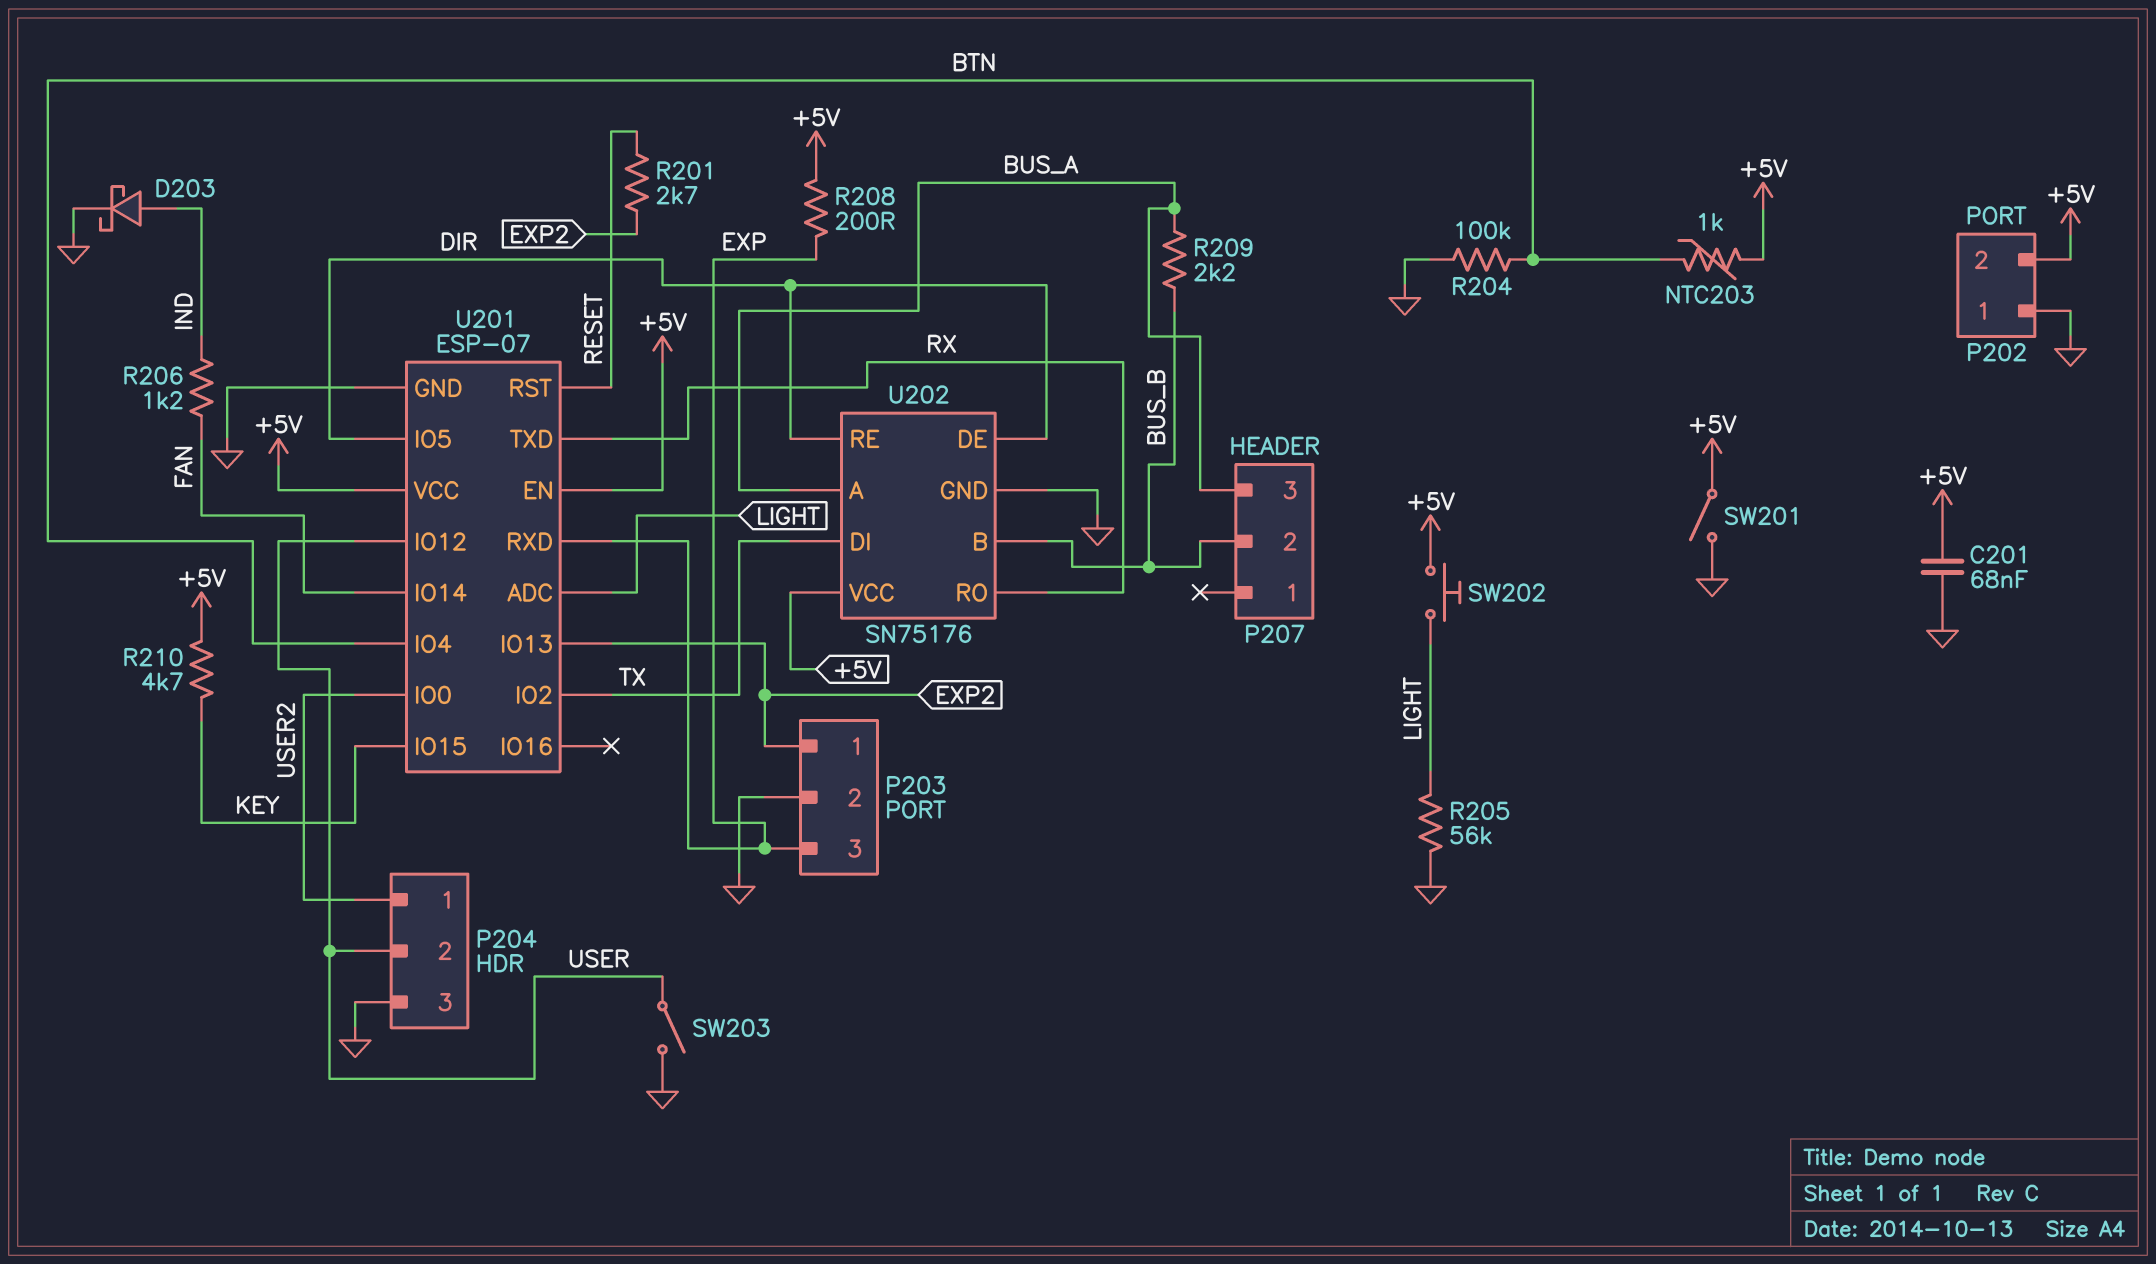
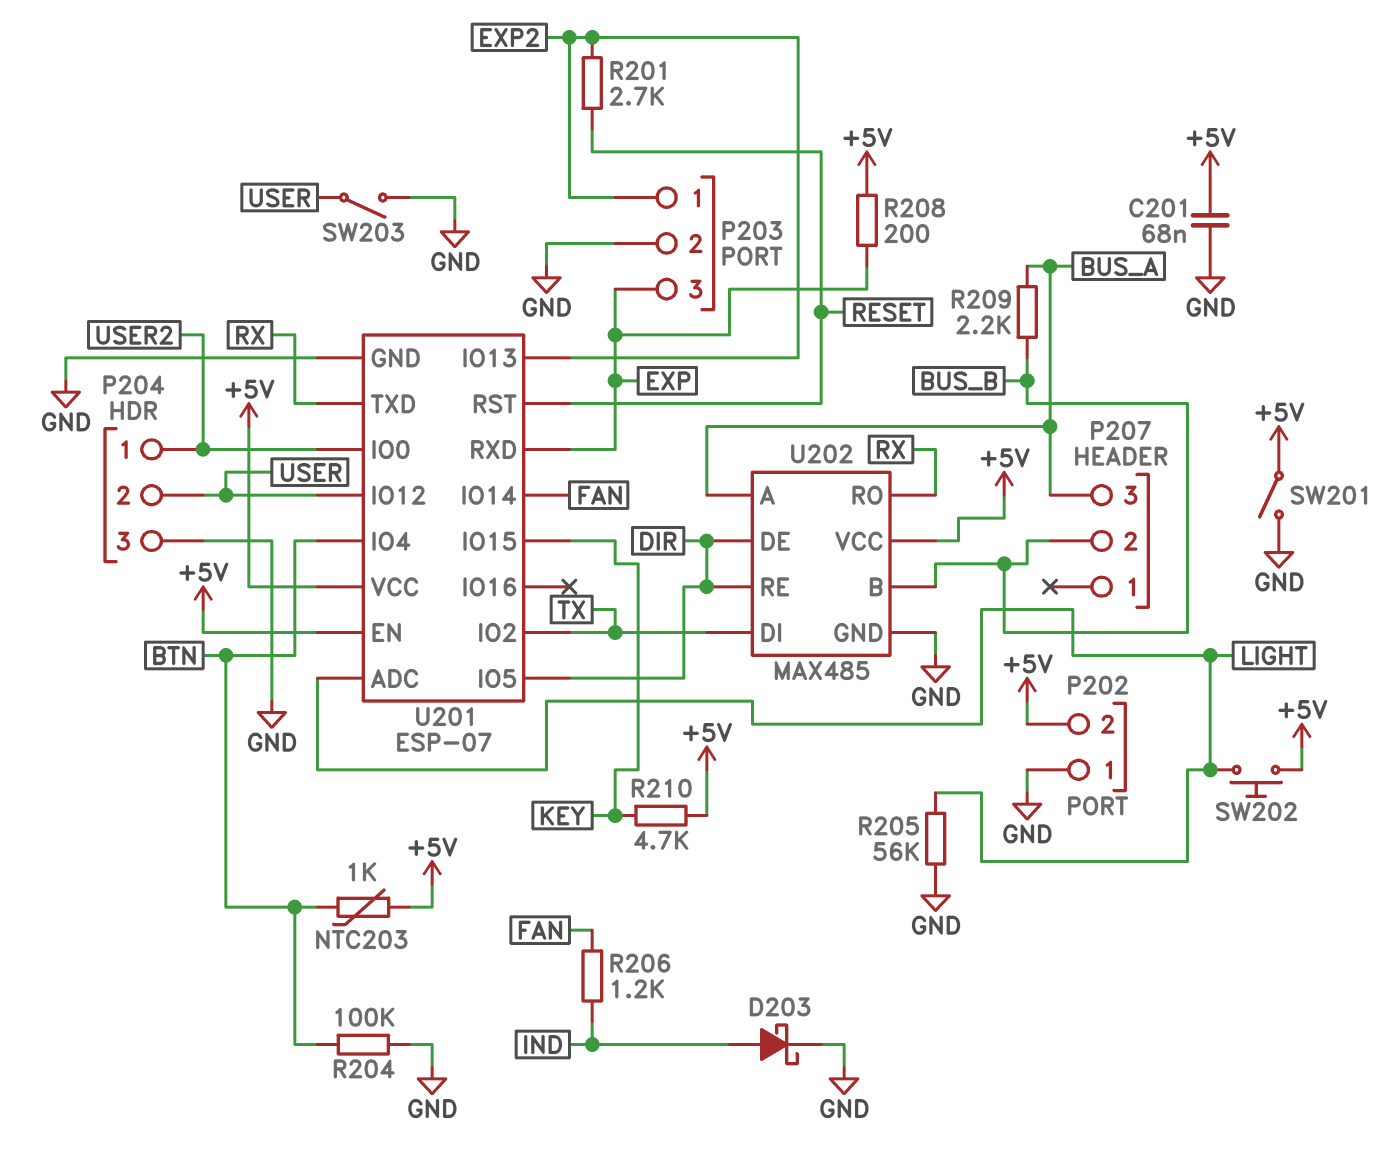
U202: SN75176 -> MAX485

